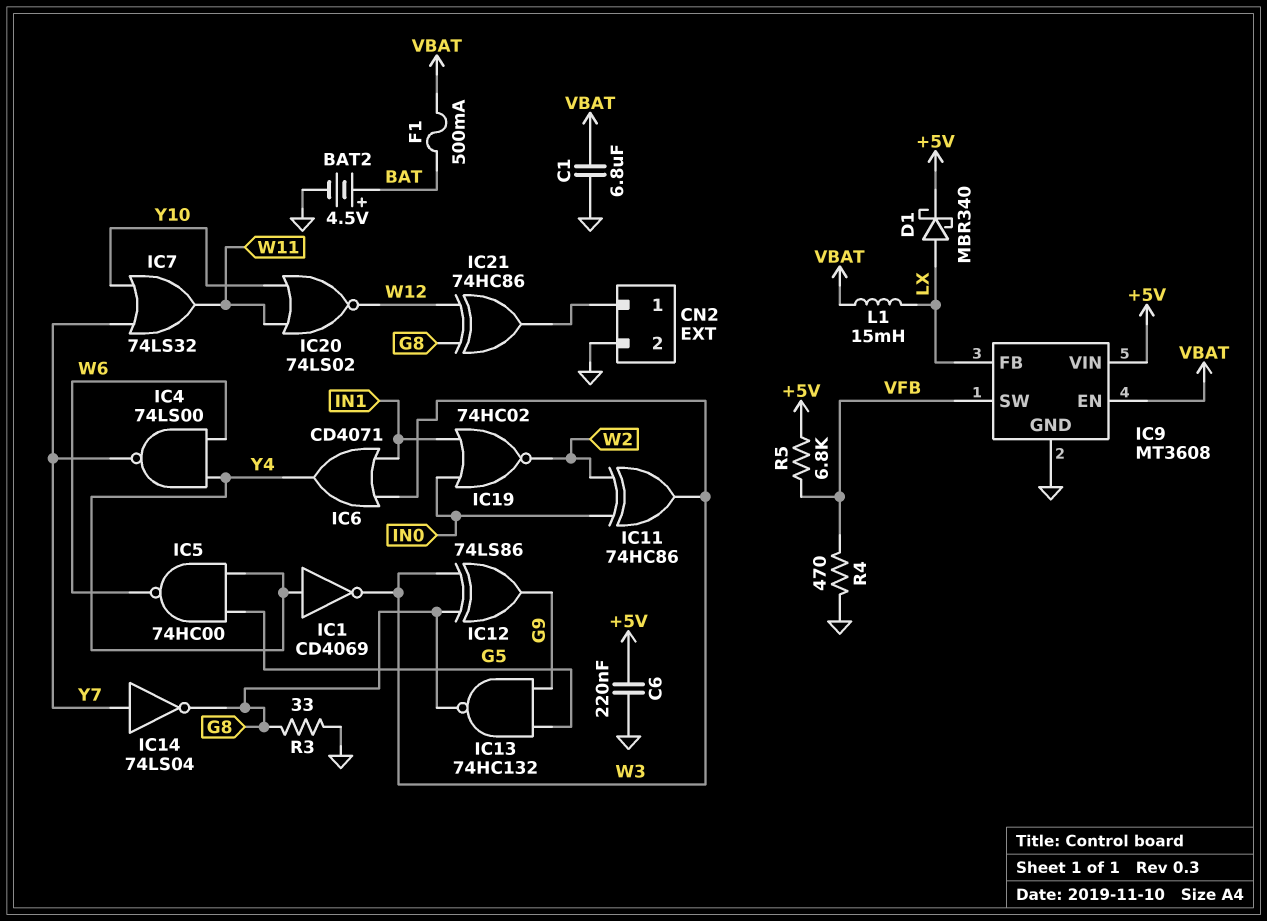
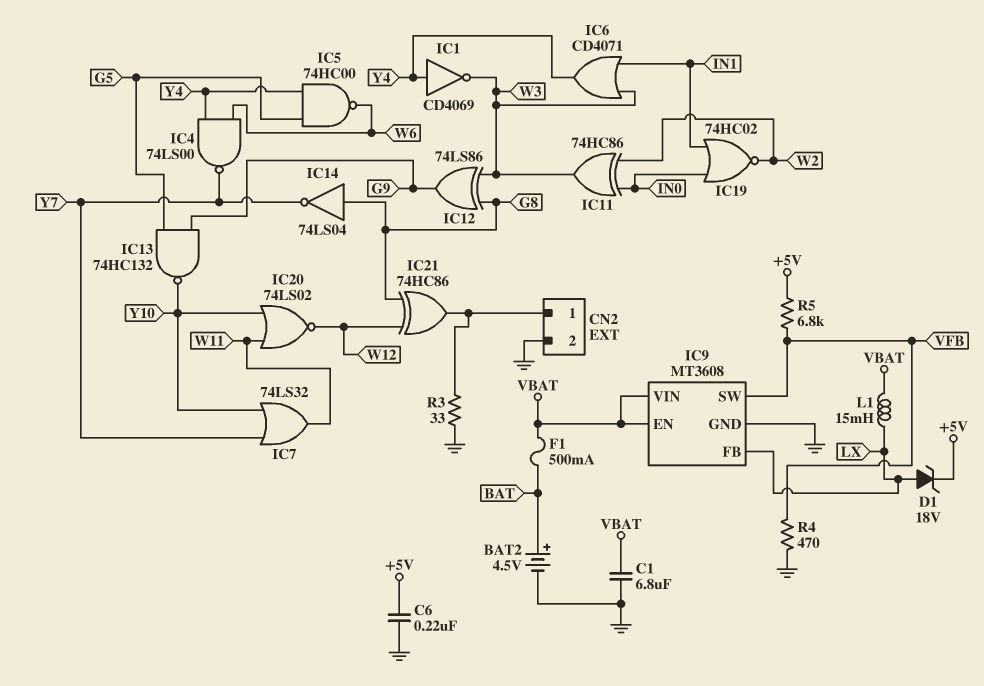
D1: schottky MBR340 (A LX, K +5V) -> zener 18V (A LX, K +5V)
IC9 pin VIN: +5V -> VBAT
IC13: NAND 74HC132 (in G5, in G9, out G8) -> NAND 74HC132 (in G5, in G9, out Y10)
IC14: NOT 74LS04 (in Y7, out G8) -> NOT 74LS04 (in G8, out Y7)
R3: 33 (G8, GND) -> 33 (CN2/1, GND)

